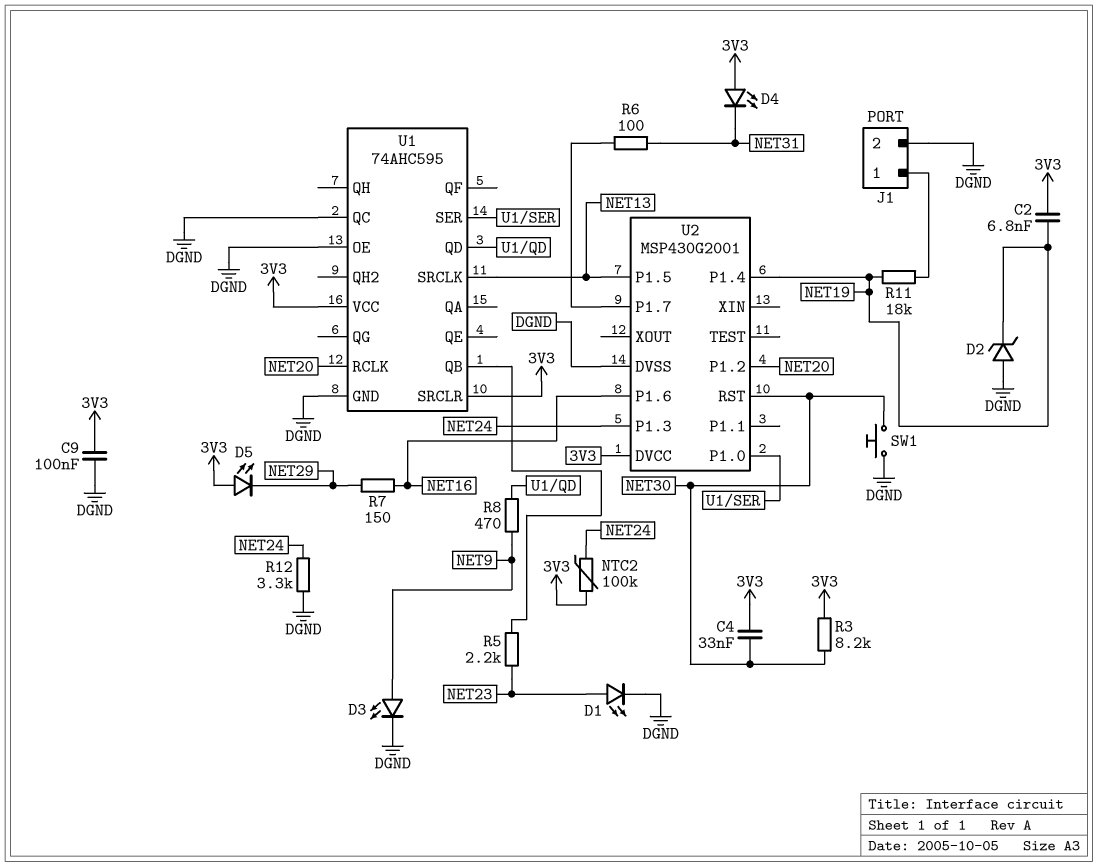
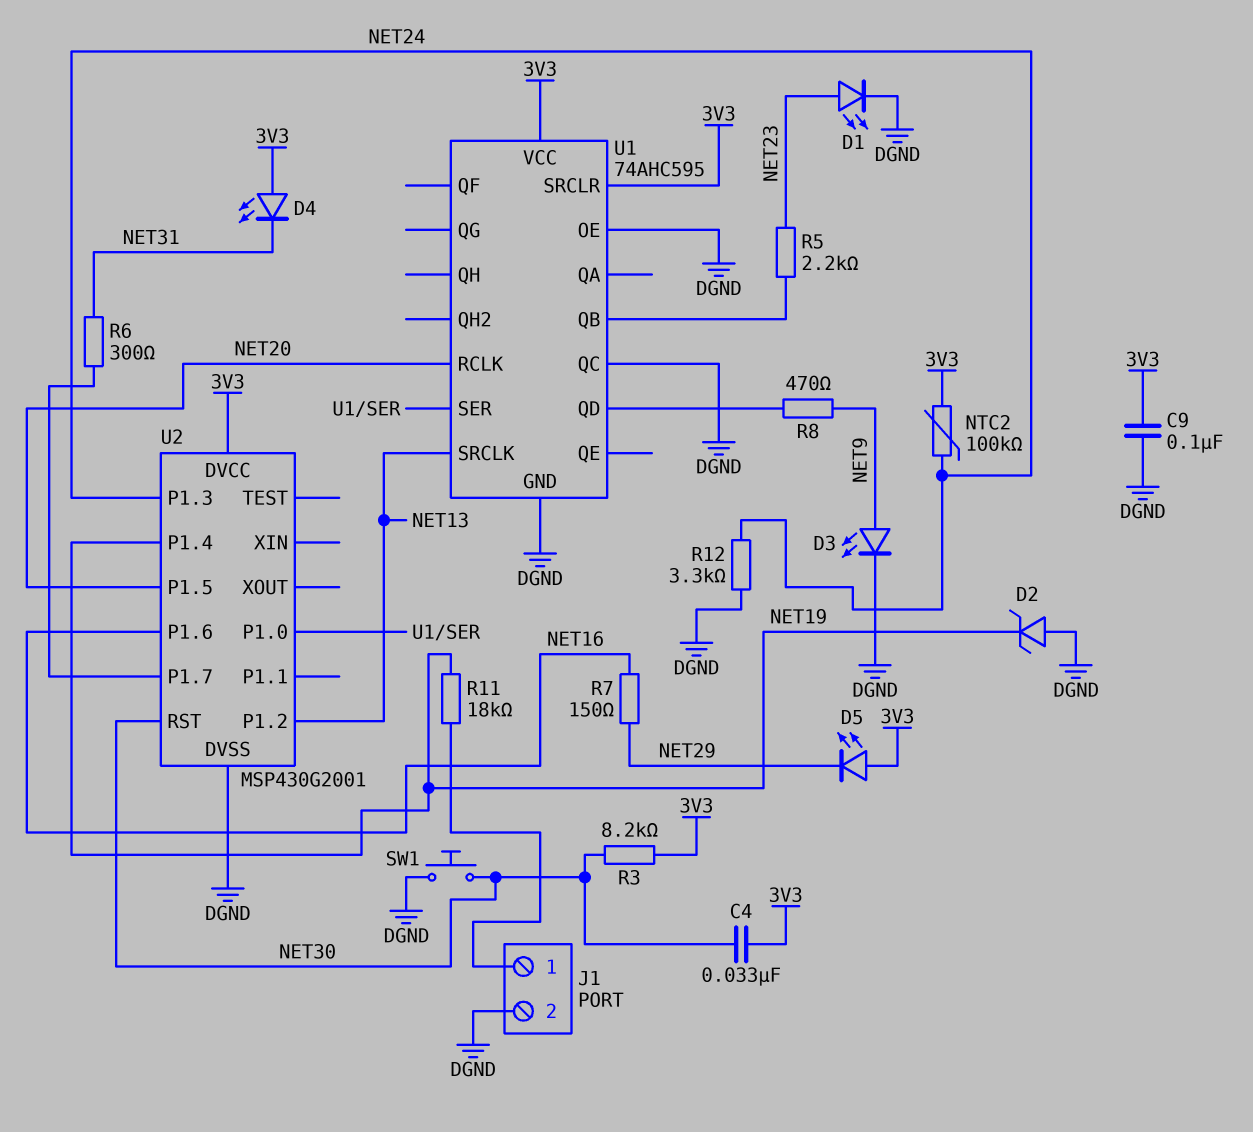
C2: 6.8nF (3V3, NET19) -> none
R6: 100 (NET31, U2/P1.7) -> 300 (NET31, U2/P1.7)
U2 pin P1.2: NET20 -> NET13
U2 pin P1.5: NET13 -> NET20

